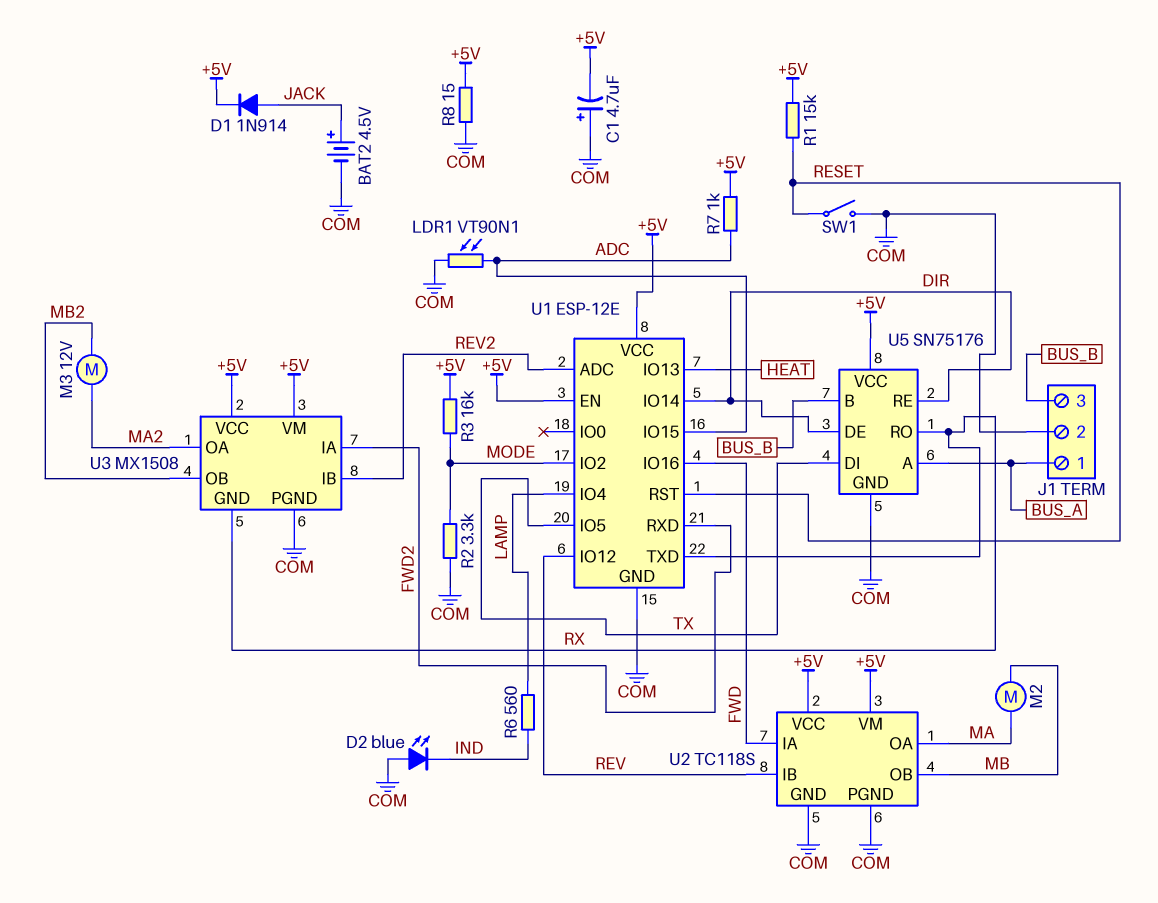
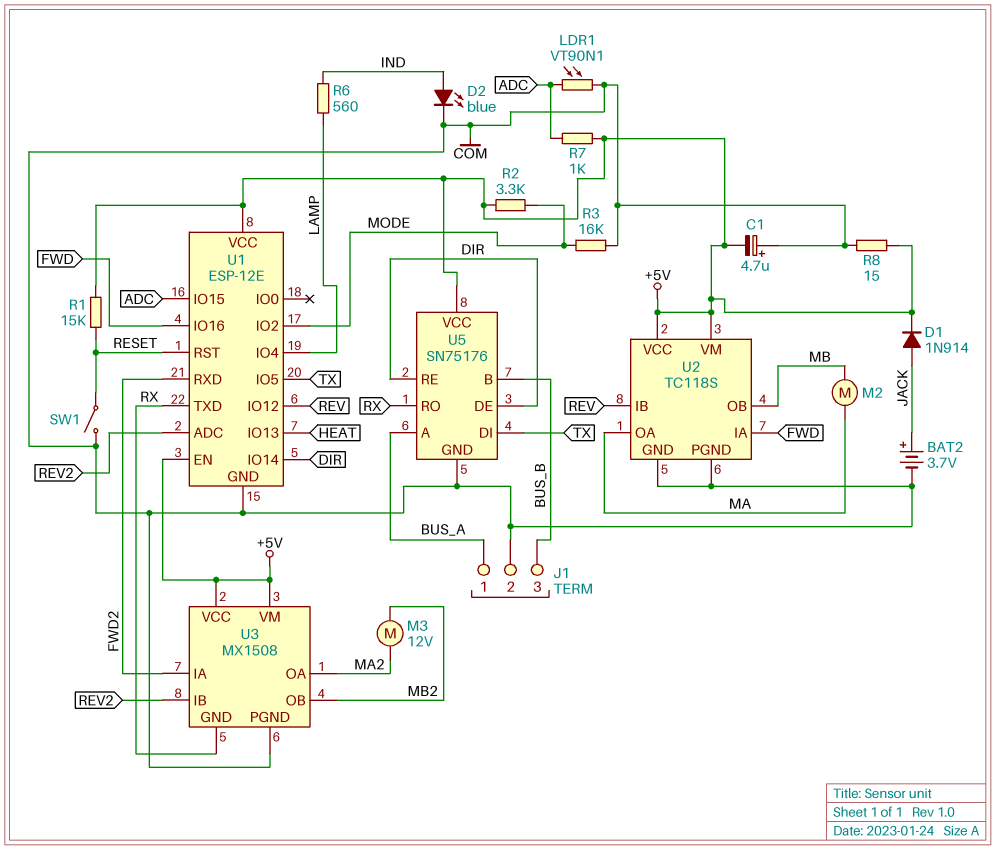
BAT2: 4.5V (plus JACK, minus COM) -> 3.7V (plus JACK, minus COM)
D2: LED blue (A COM, K IND) -> LED blue (A IND, K COM)
R2: 3.3k (COM, MODE) -> 3.3k (+5V, MODE)
R3: 16k (+5V, MODE) -> 16k (COM, MODE)

